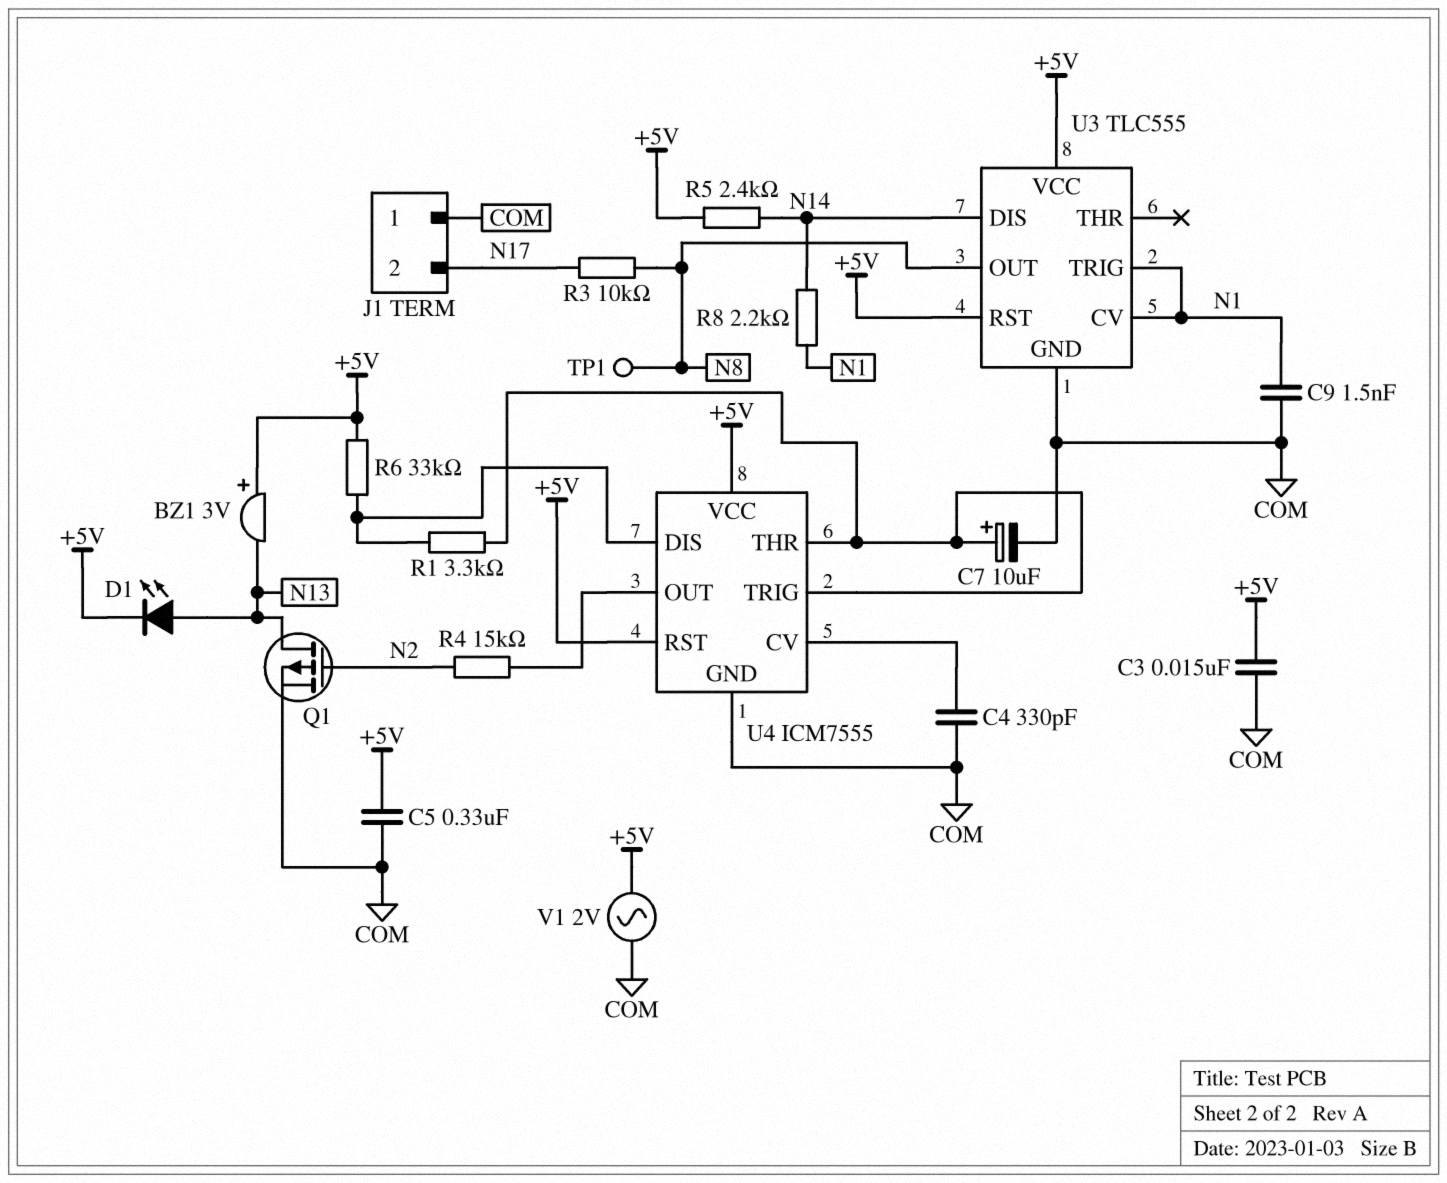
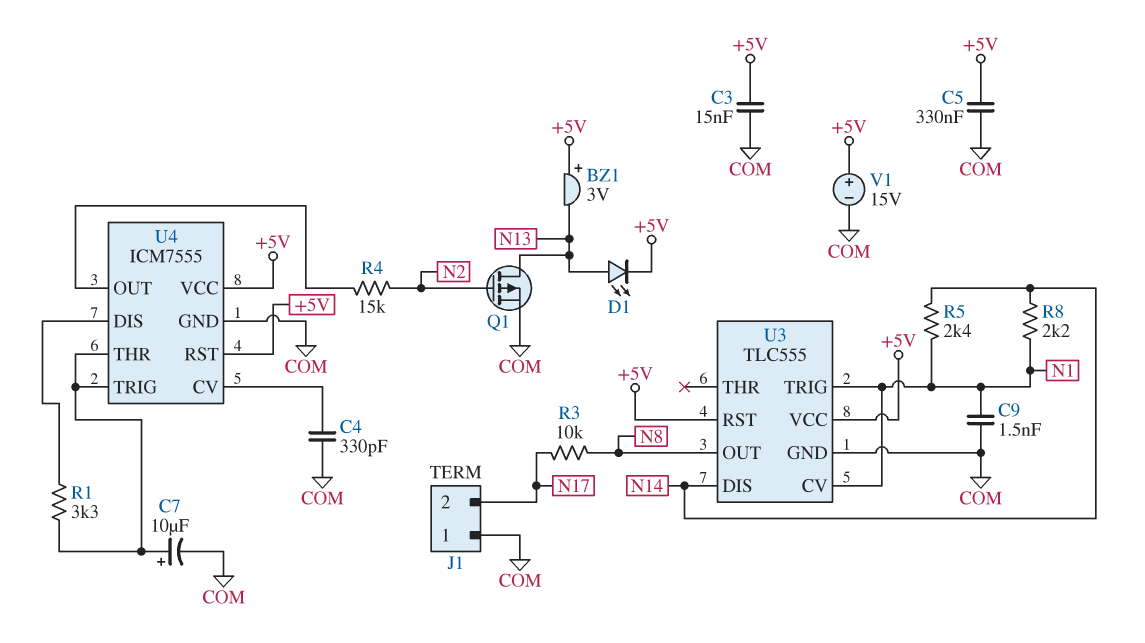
R5: 2.4k (+5V, N14) -> 2.4k (N1, N14)
R6: 33k (+5V, U4/DIS) -> none
TP1: test point (N8) -> none
V1: AC 2V (+5V, COM) -> 15V (plus +5V, minus COM)

